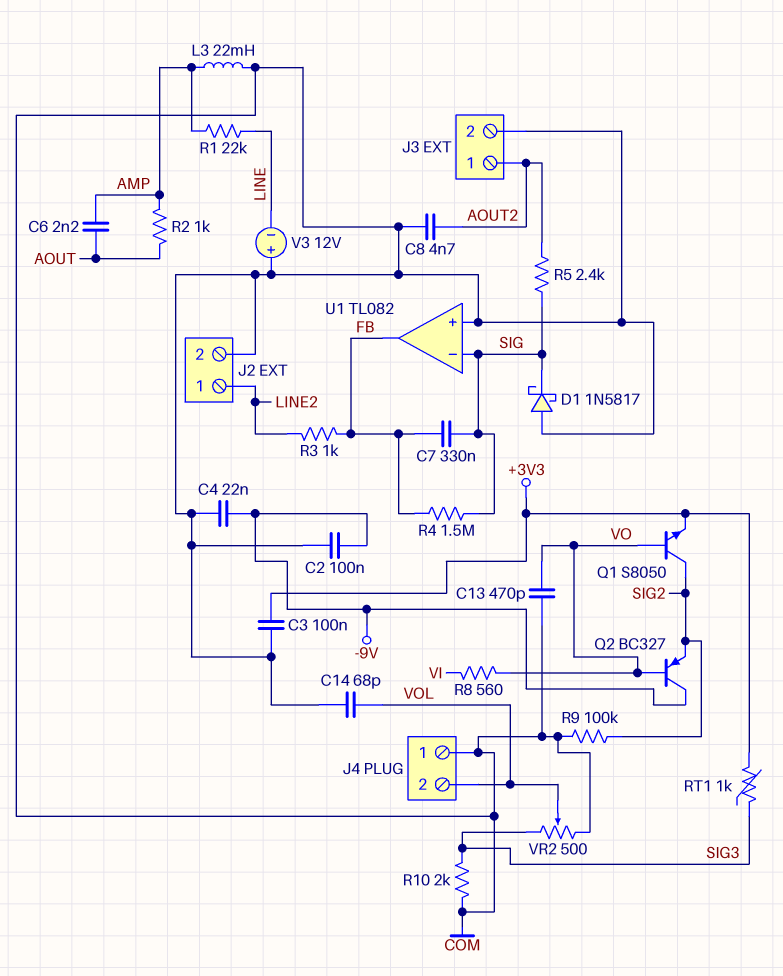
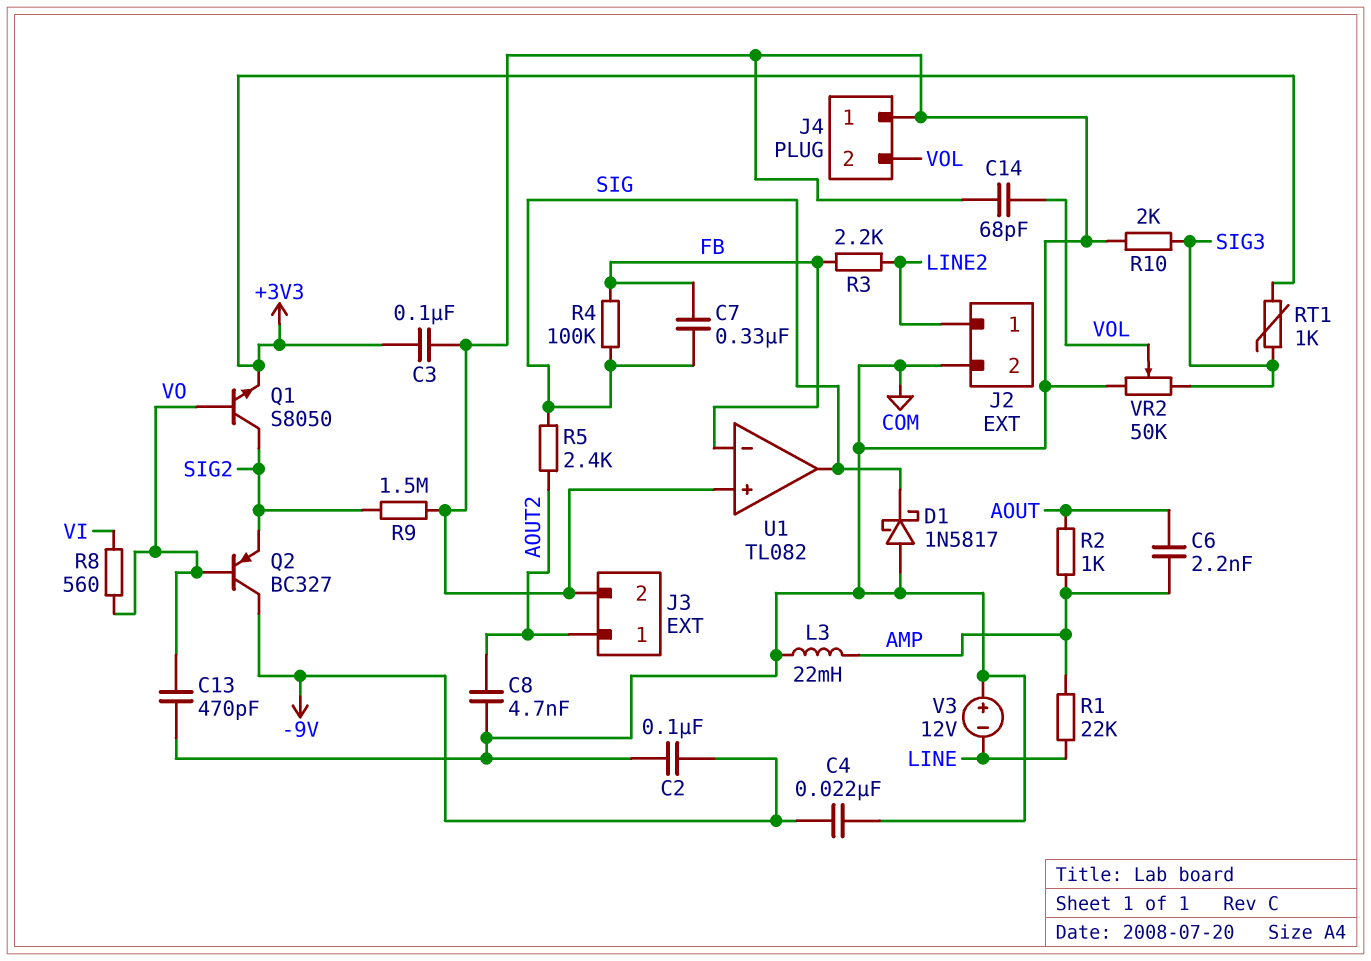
R3: 1k (FB, LINE2) -> 2.2k (FB, LINE2)
R4: 1.5M (FB, SIG) -> 100k (FB, SIG)
R9: 100k (COM, SIG2) -> 1.5M (COM, SIG2)
U1 pin in-: SIG -> FB
U1 pin out: FB -> SIG
VR2: 500 (COM, SIG3, wiper VOL) -> 50k (COM, SIG3, wiper VOL)

